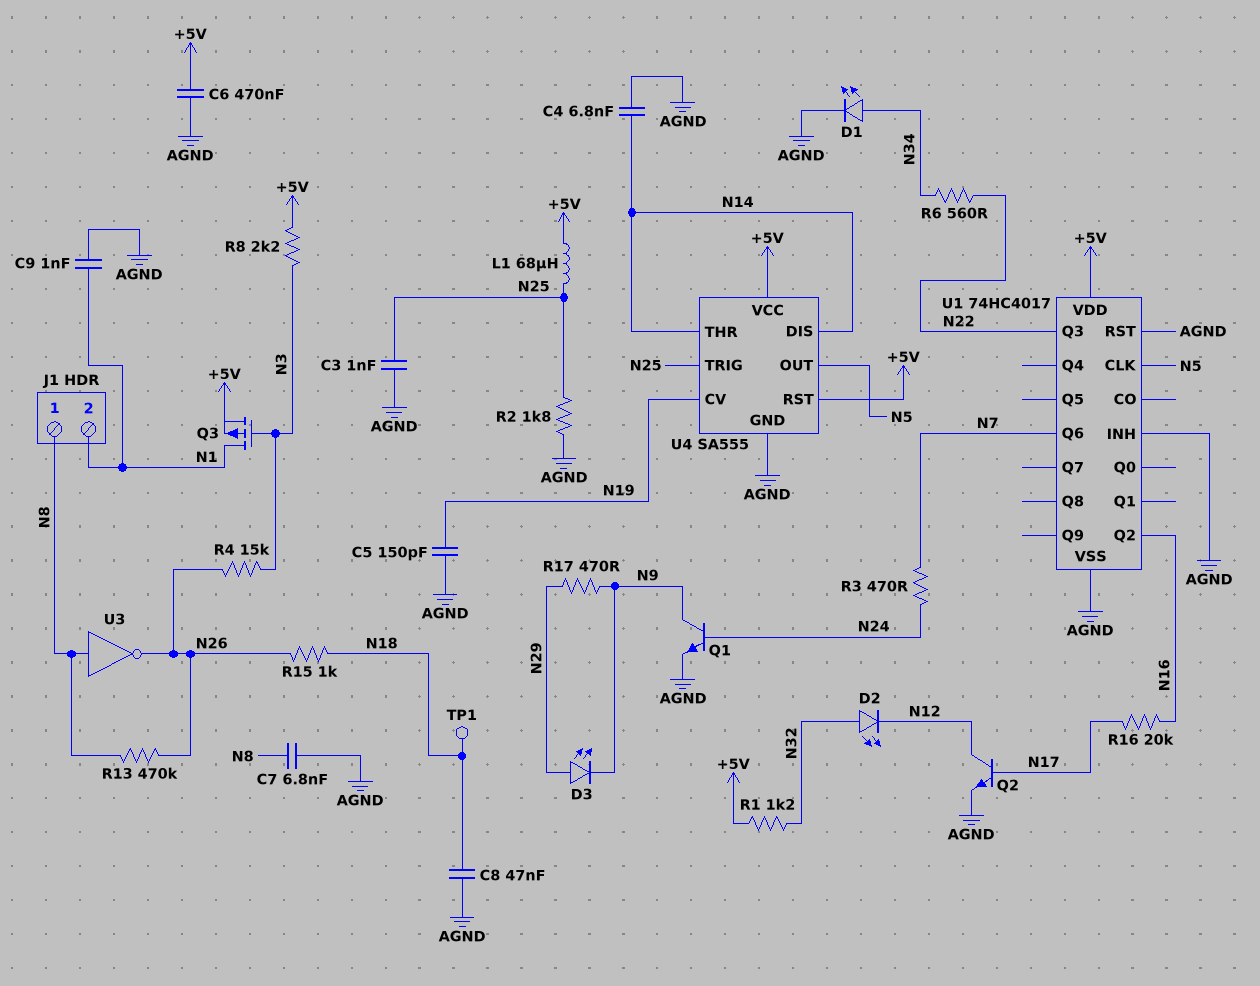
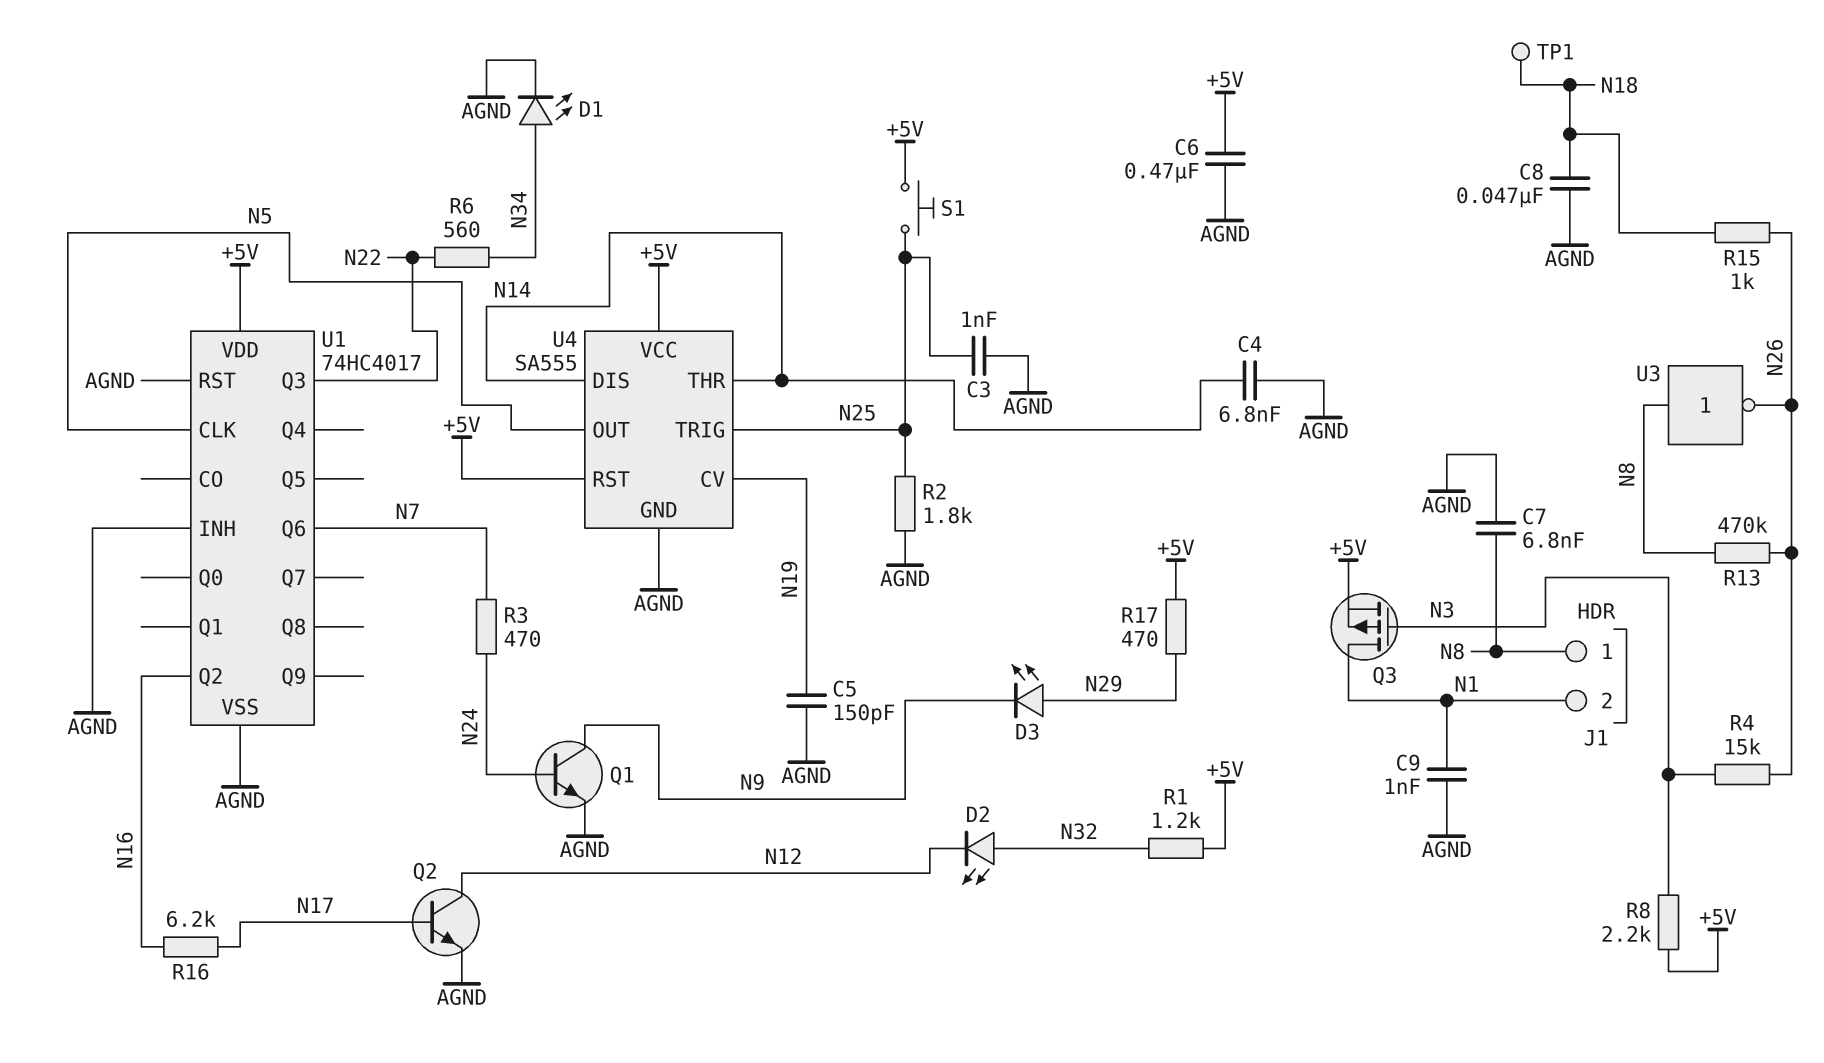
L1: 68uH (+5V, N25) -> none
R16: 20k (N16, N17) -> 6.2k (N16, N17)
R17: 470 (N9, N29) -> 470 (+5V, N29)
S1: none -> button (+5V, N25)

